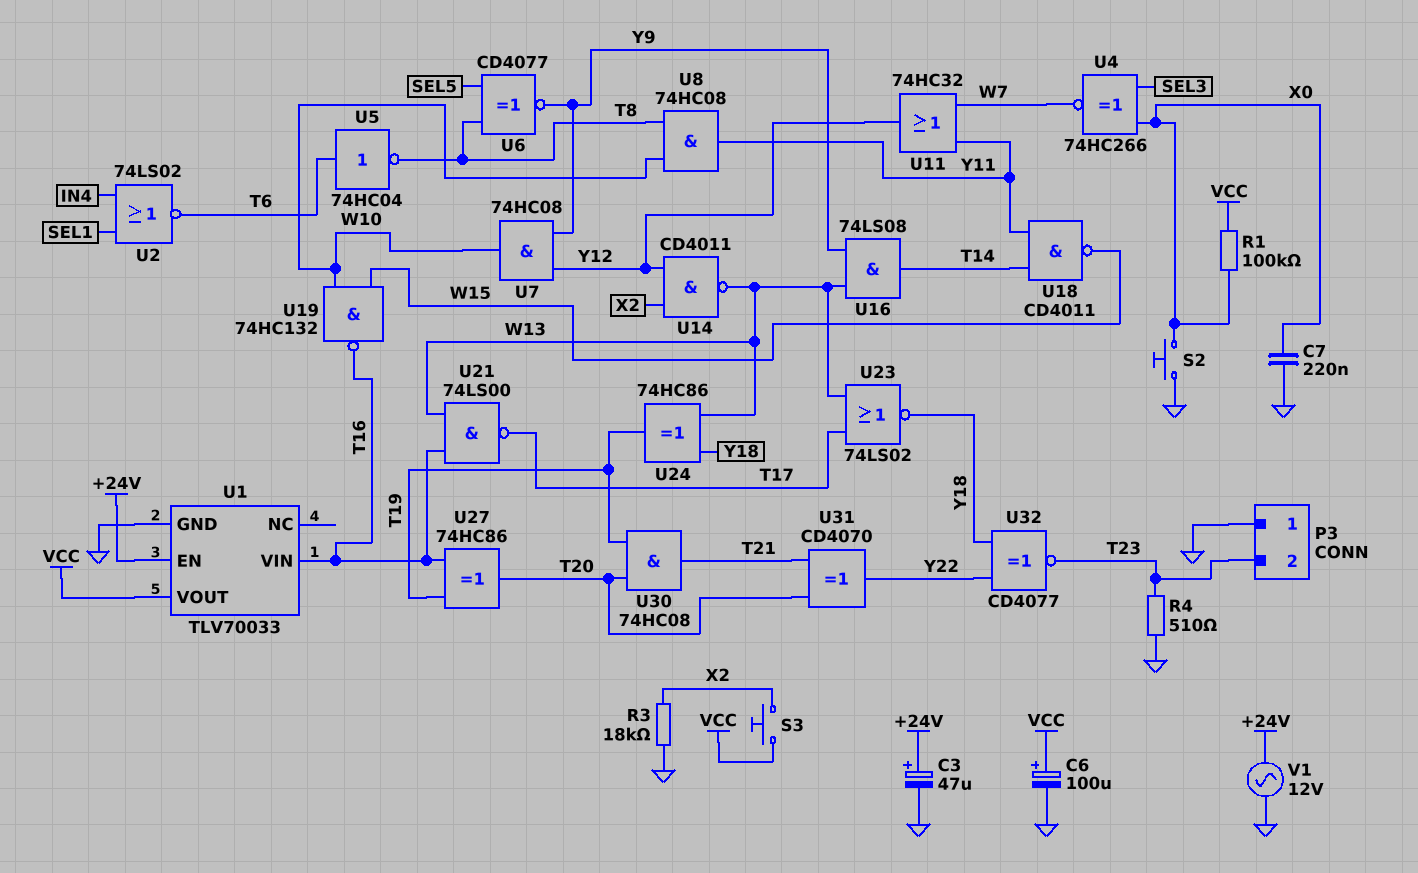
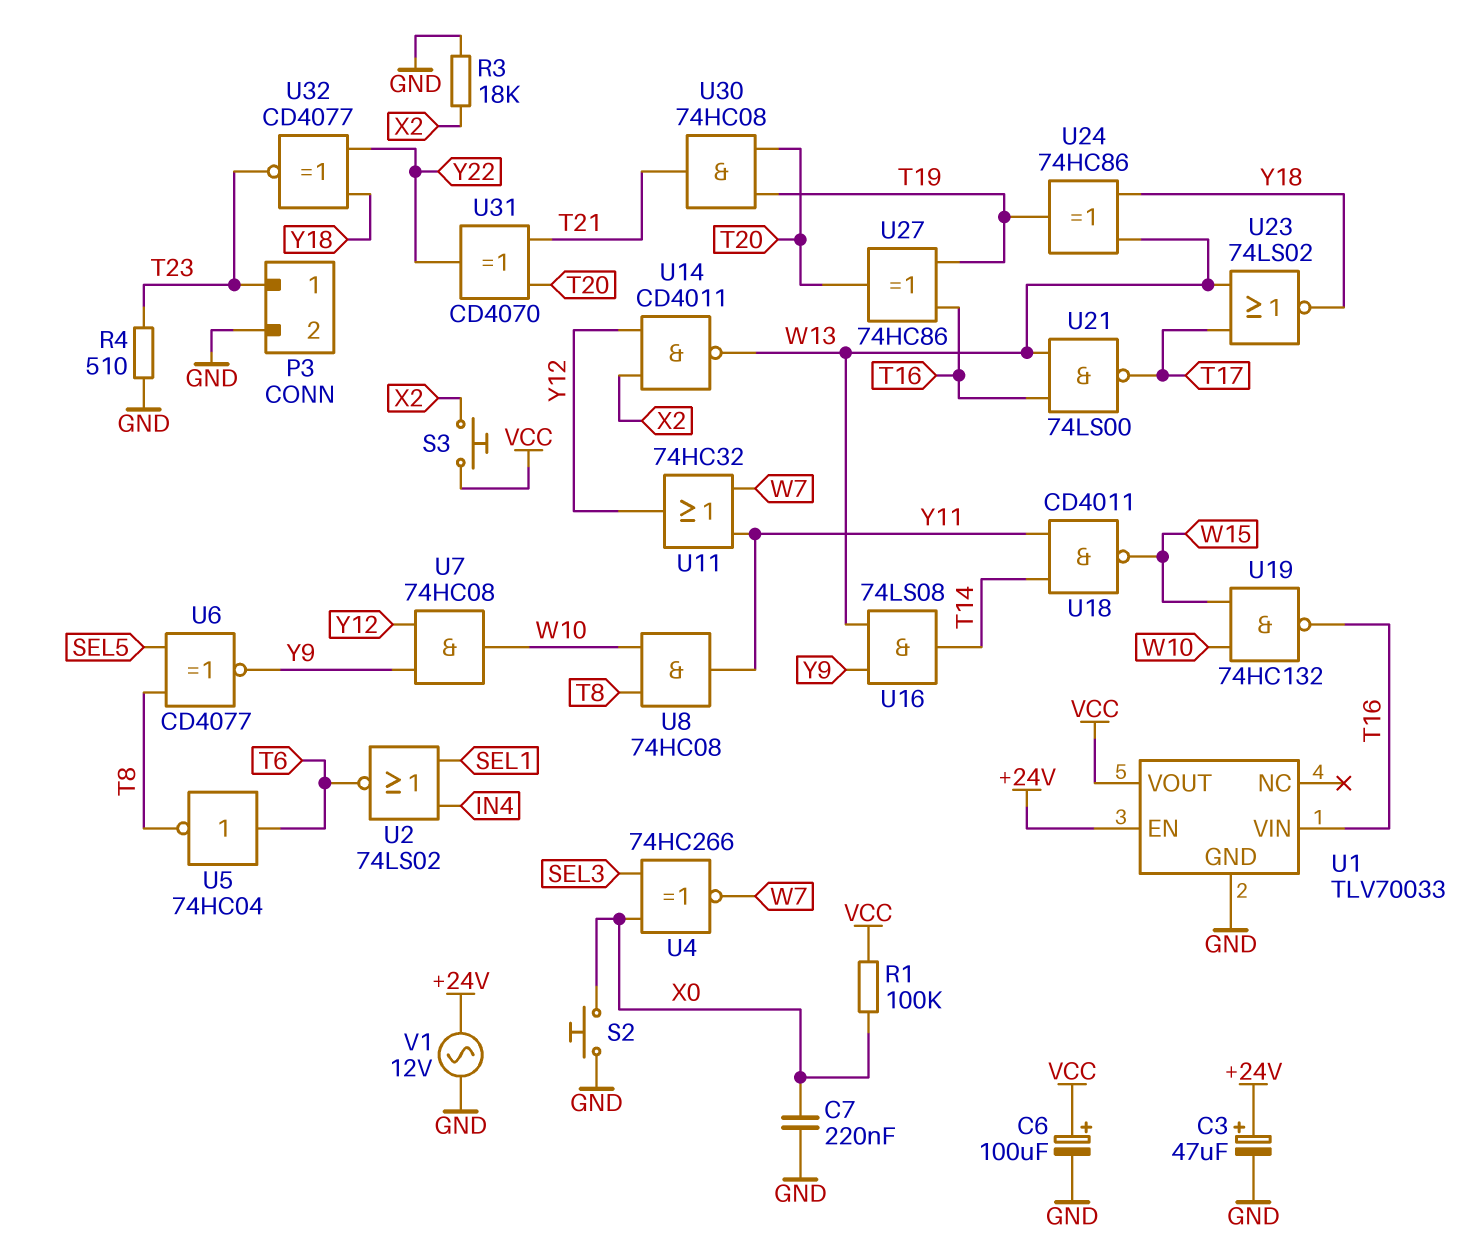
P3 pin 1: GND -> T23
P3 pin 2: T23 -> GND

